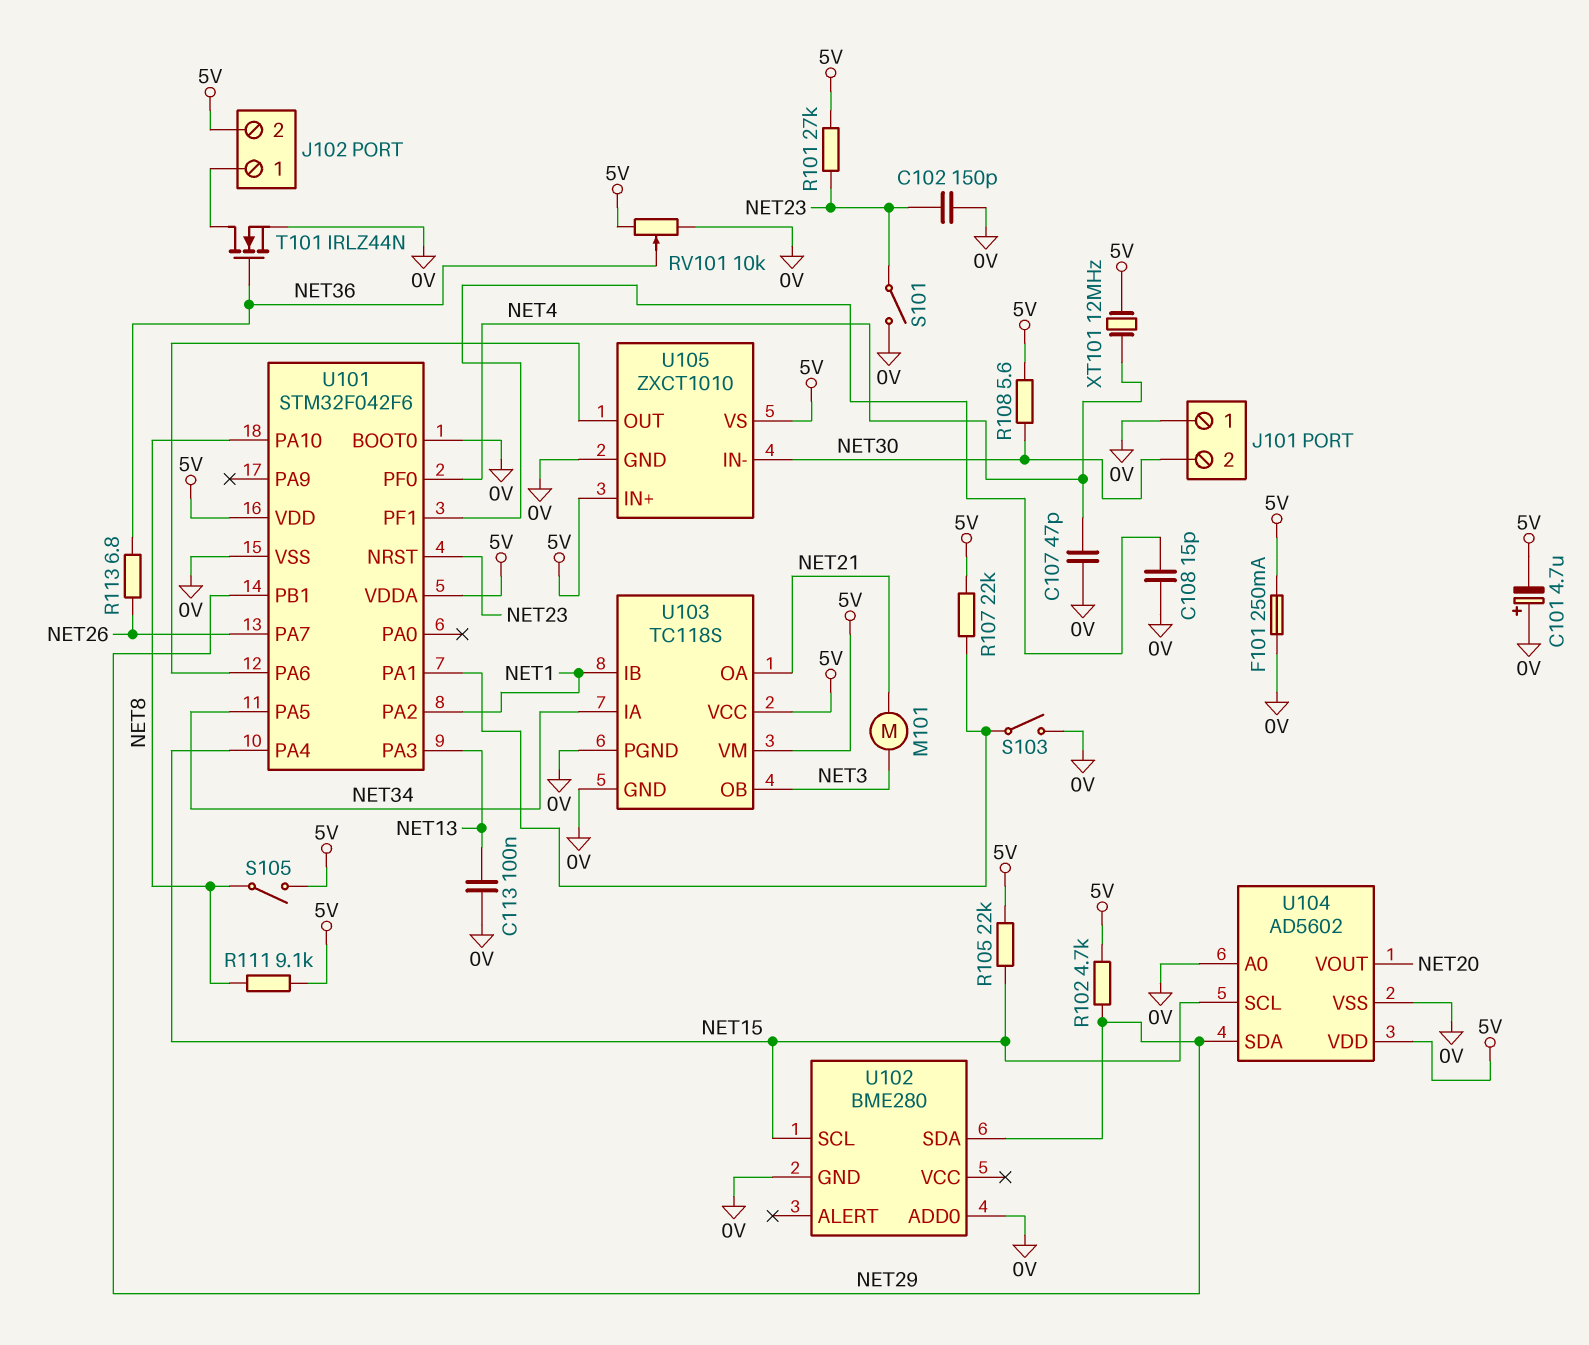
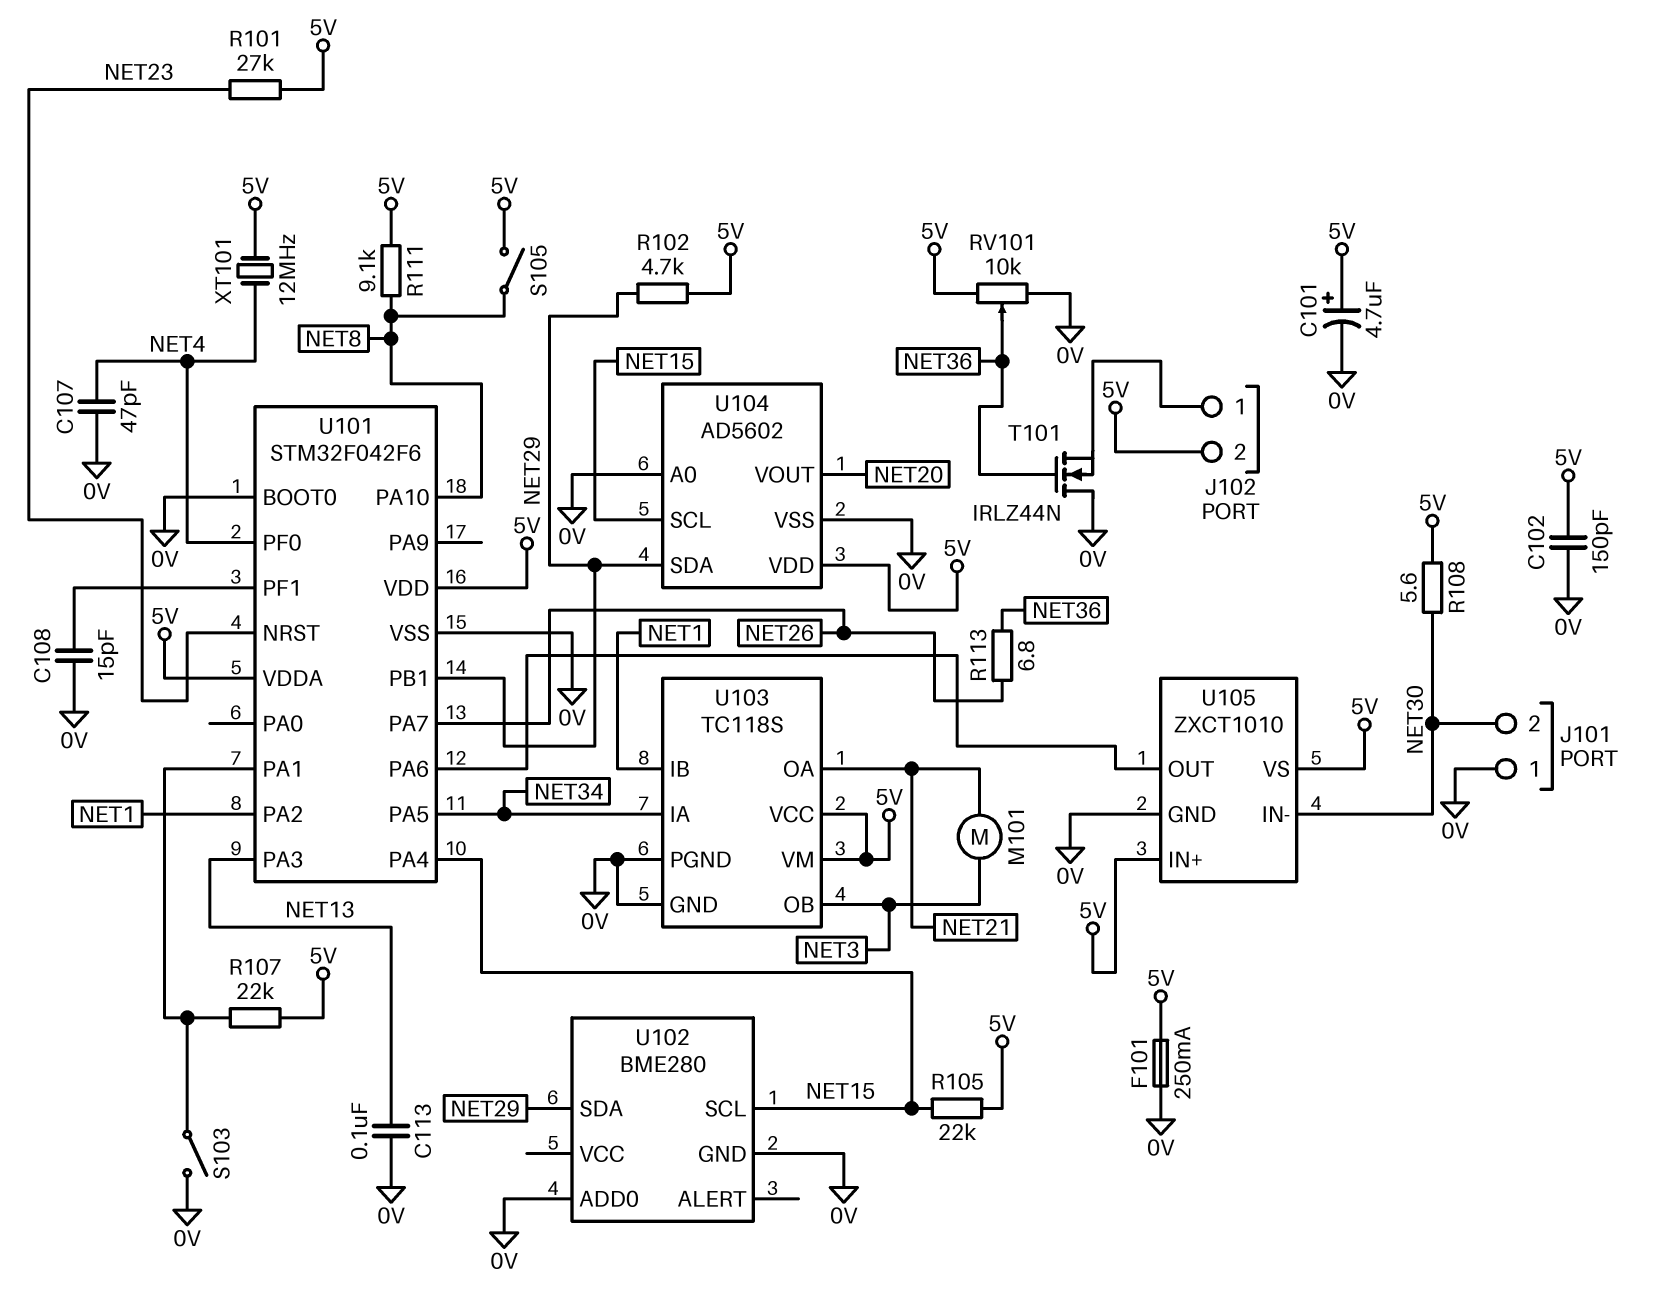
C101: 4.7uF (plus 0V, minus 5V) -> 4.7uF (plus 5V, minus 0V)
C102: 150pF (0V, NET23) -> 150pF (0V, 5V)
S101: switch (0V, NET23) -> none
T101: NMOS IRLZ44N (G NET36, D J102/1, S 0V) -> NMOS IRLZ44N (G NET36, D 0V, S J102/1)

